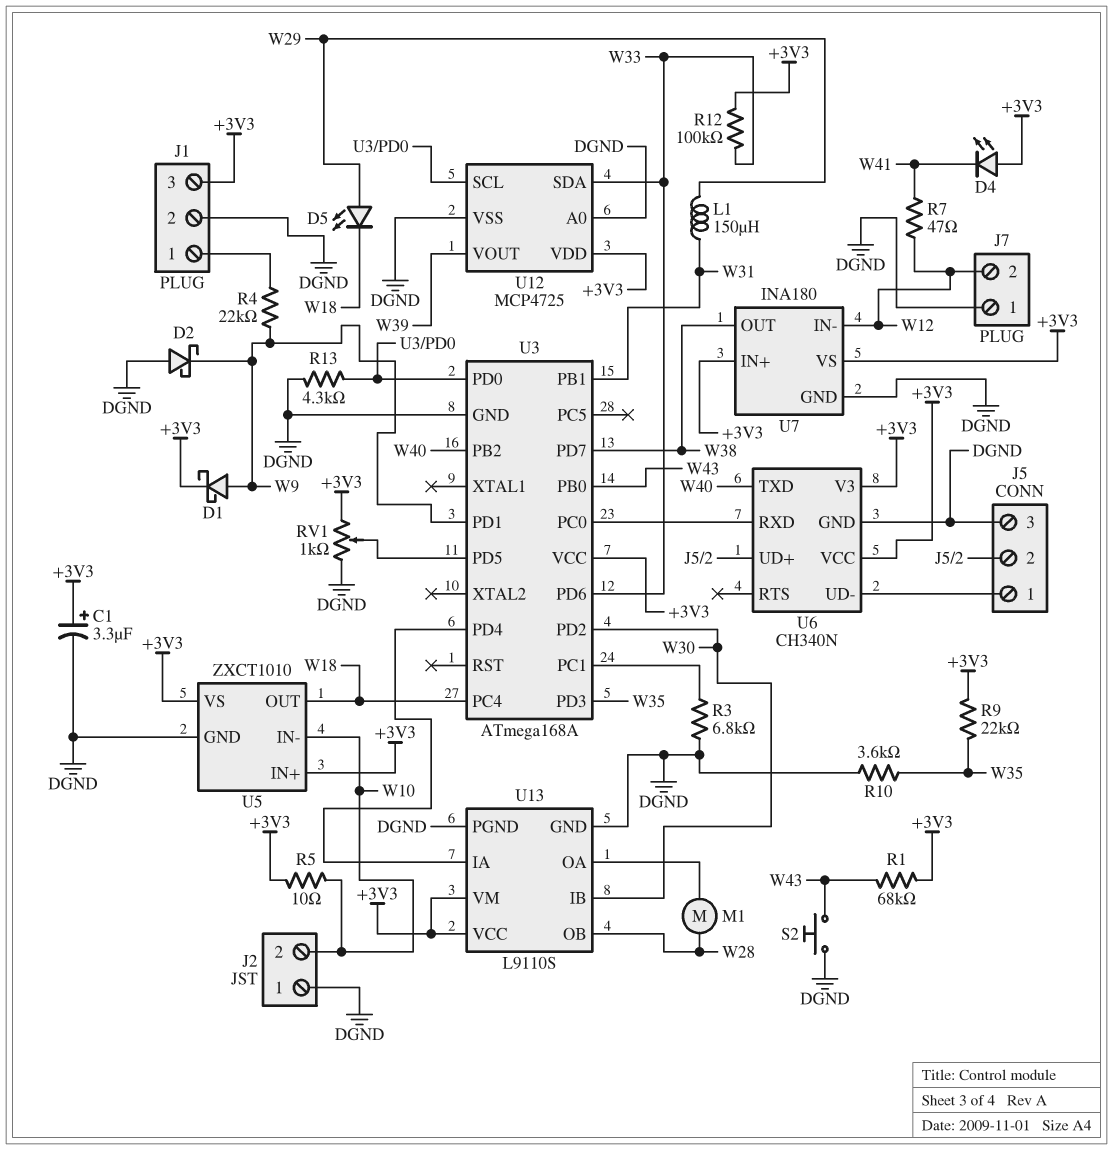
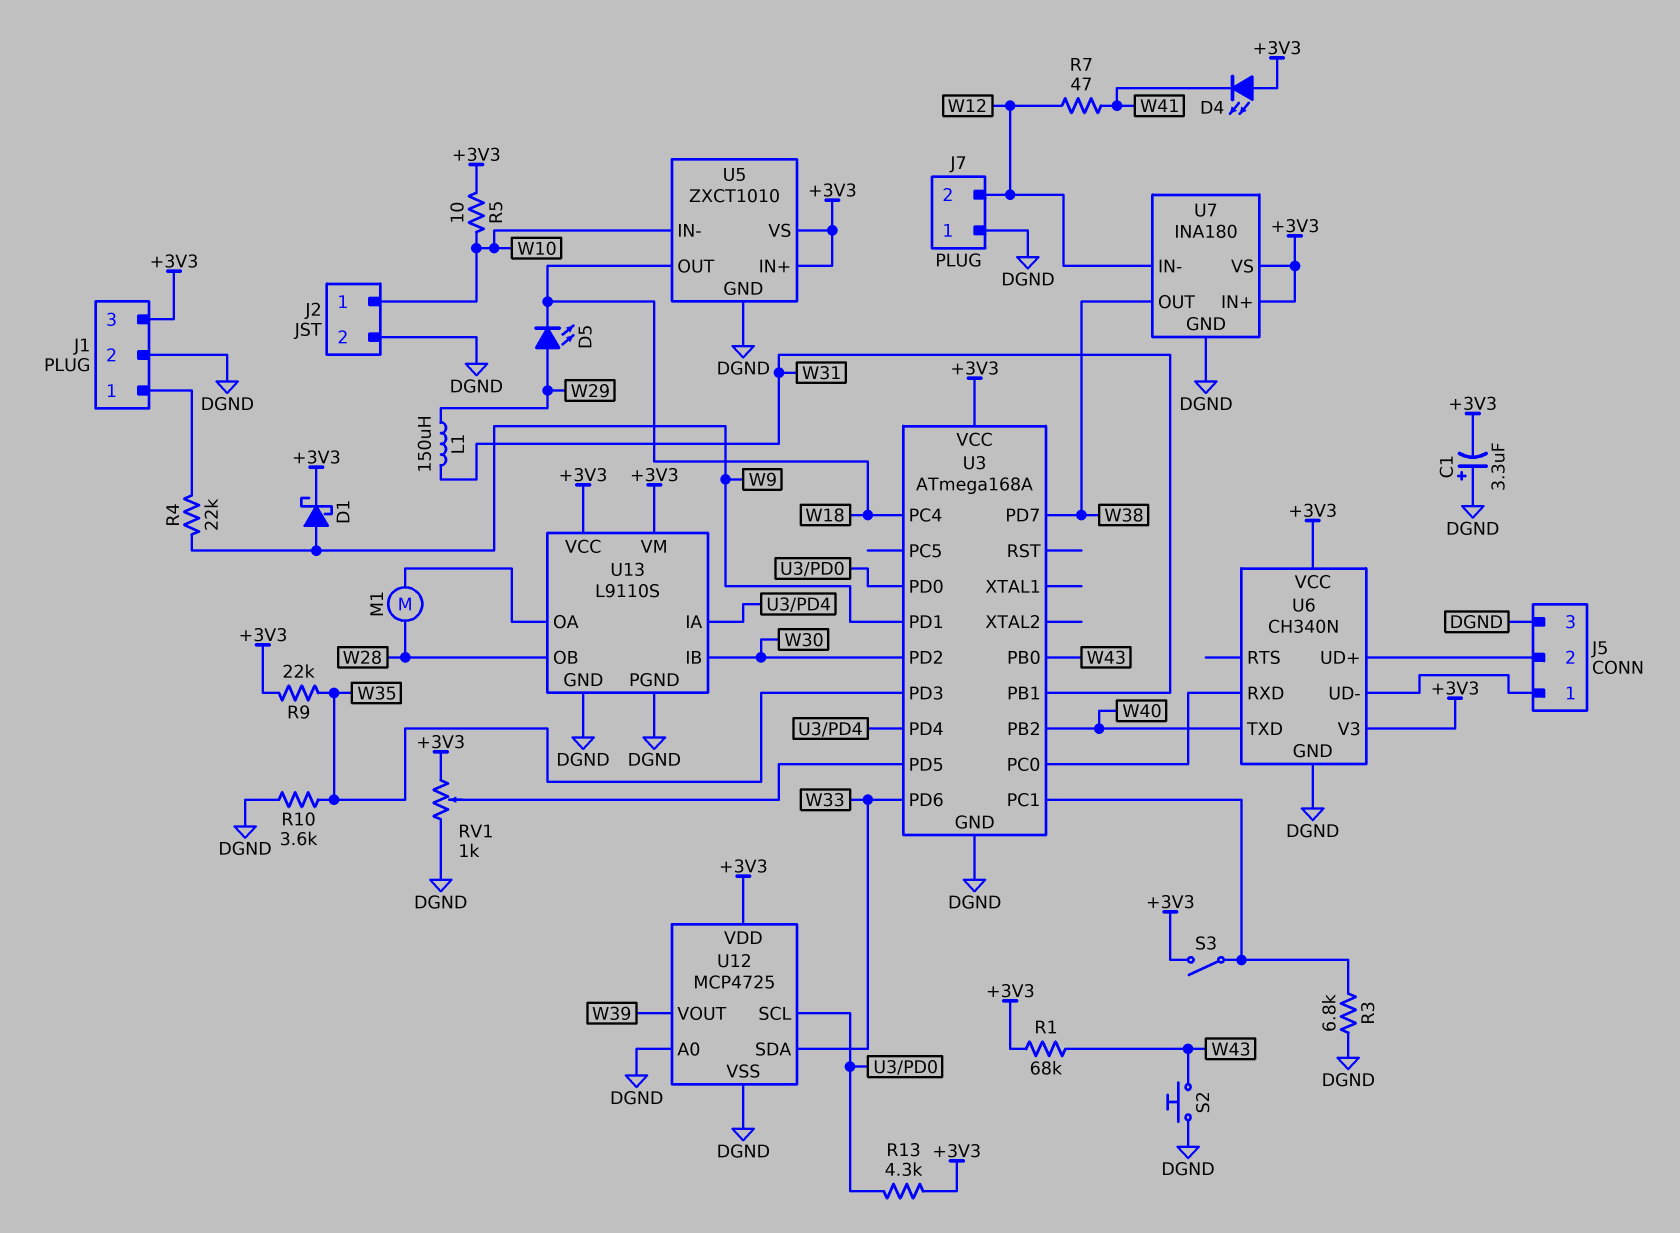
C1: 3.3uF (plus +3V3, minus DGND) -> 3.3uF (plus DGND, minus +3V3)
D2: schottky (A DGND, K W9) -> none
J2 pin 1: DGND -> W10
J2 pin 2: W10 -> DGND
R12: 100k (+3V3, W33) -> none
R13: 4.3k (DGND, U3/PD0) -> 4.3k (+3V3, U3/PD0)
S3: none -> switch (+3V3, U3/PC1)

